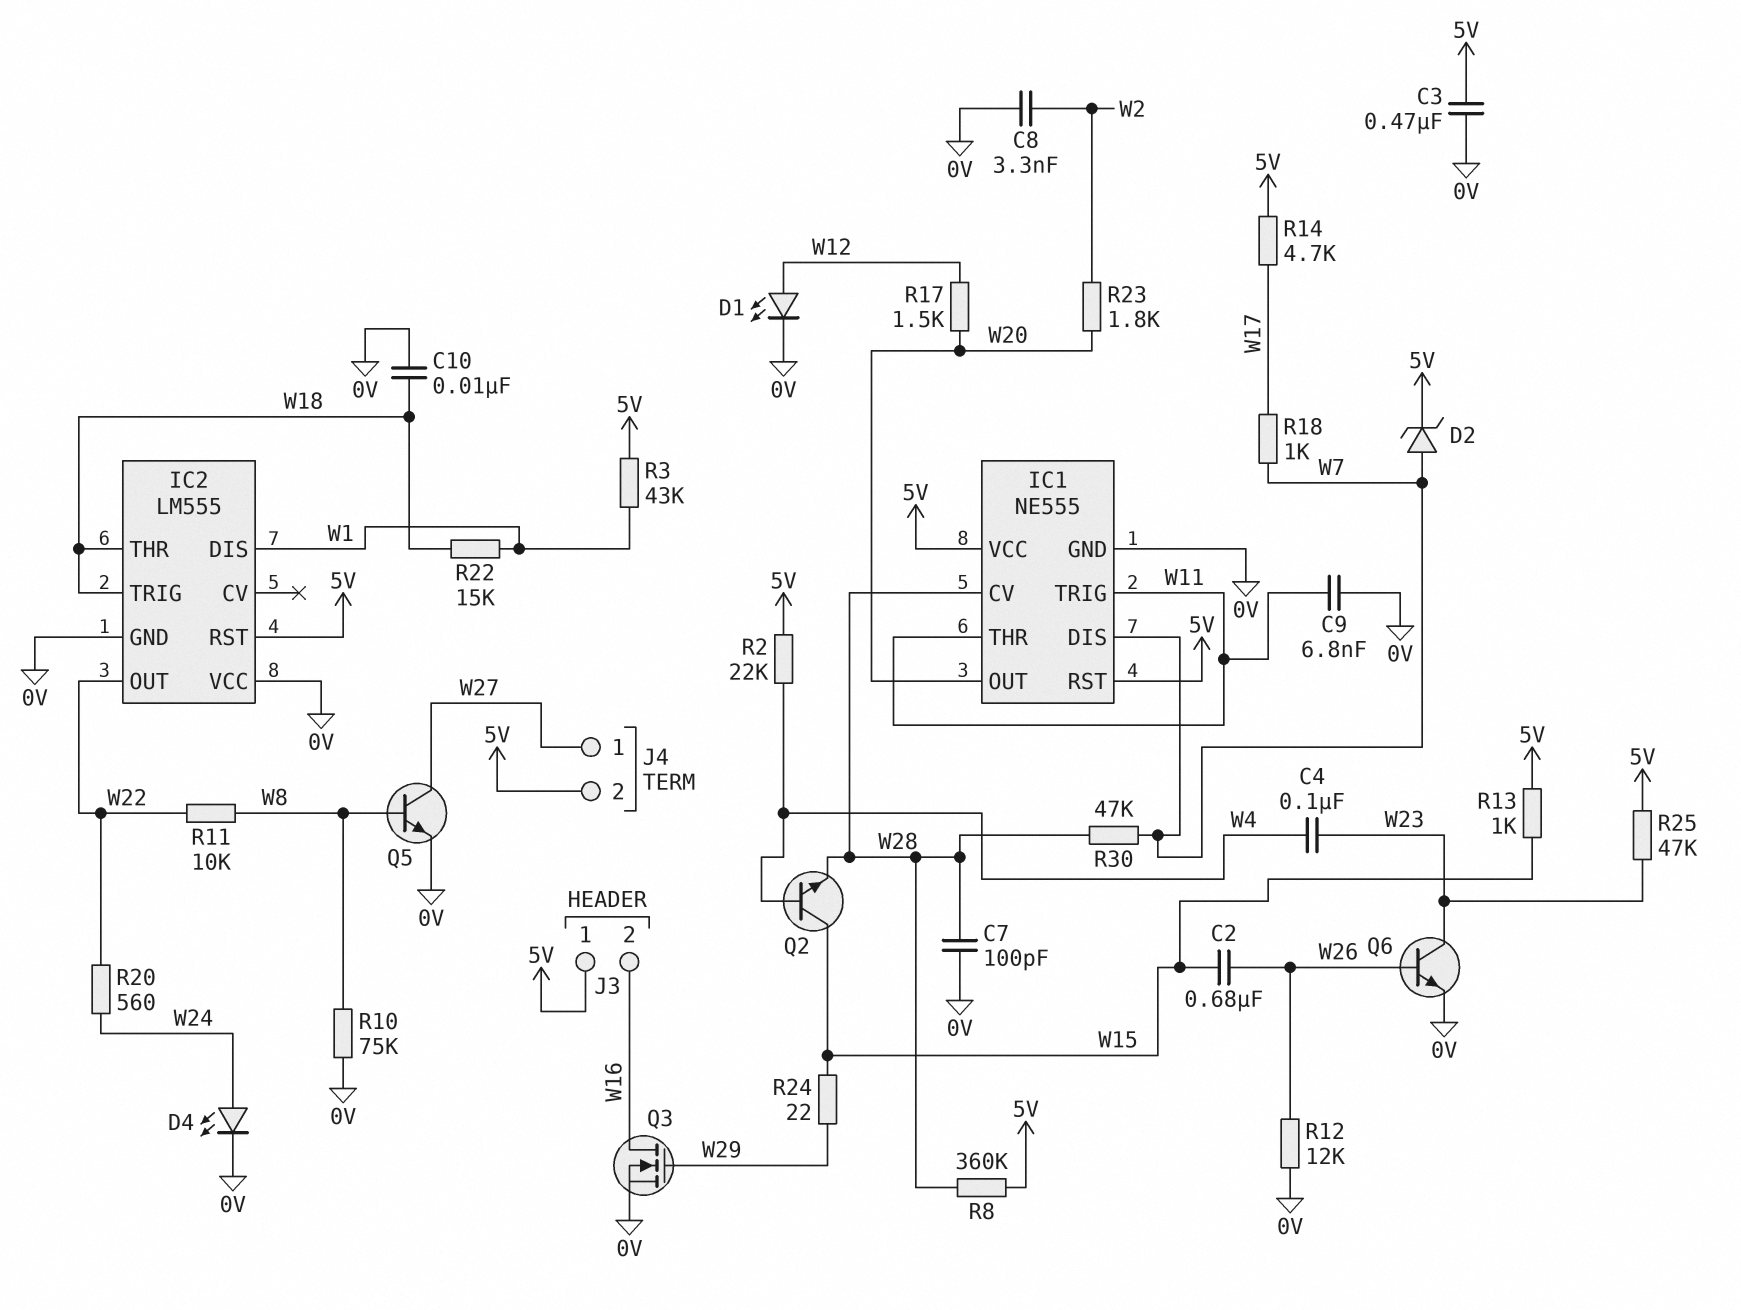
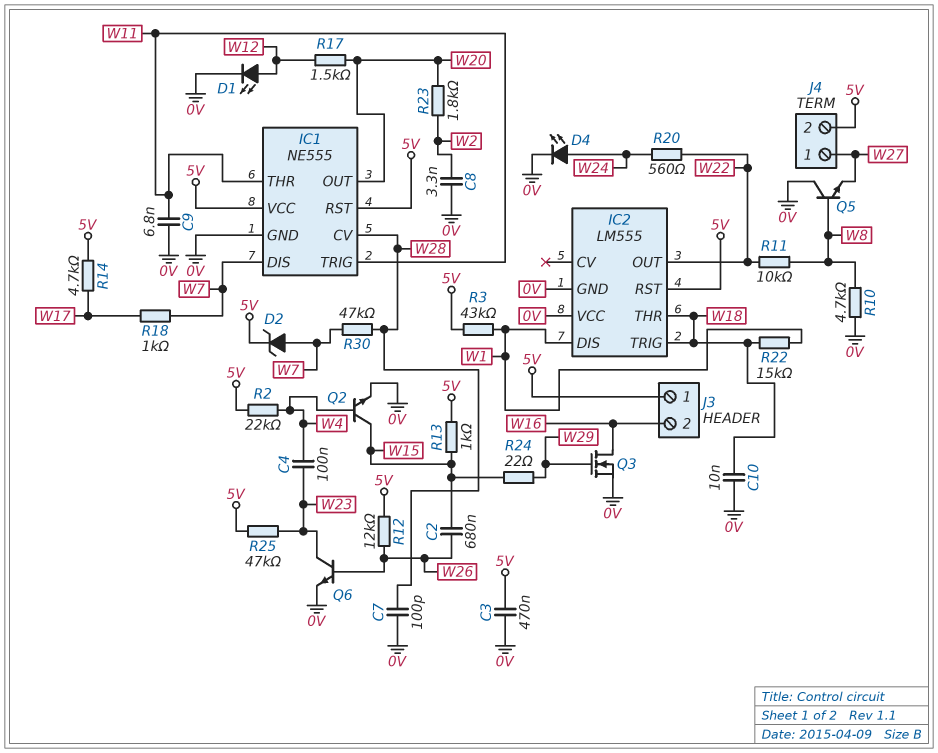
Q2: NPN (B W4, C W15, E W28) -> NPN (B W4, C W15, E 0V)
Q5: NPN (B W8, C W27, E 0V) -> NPN (B W8, C 0V, E W27)
R8: 360k (5V, W28) -> none
R10: 75k (0V, W8) -> 4.7k (0V, W8)
R12: 12k (0V, W26) -> 12k (5V, W26)

